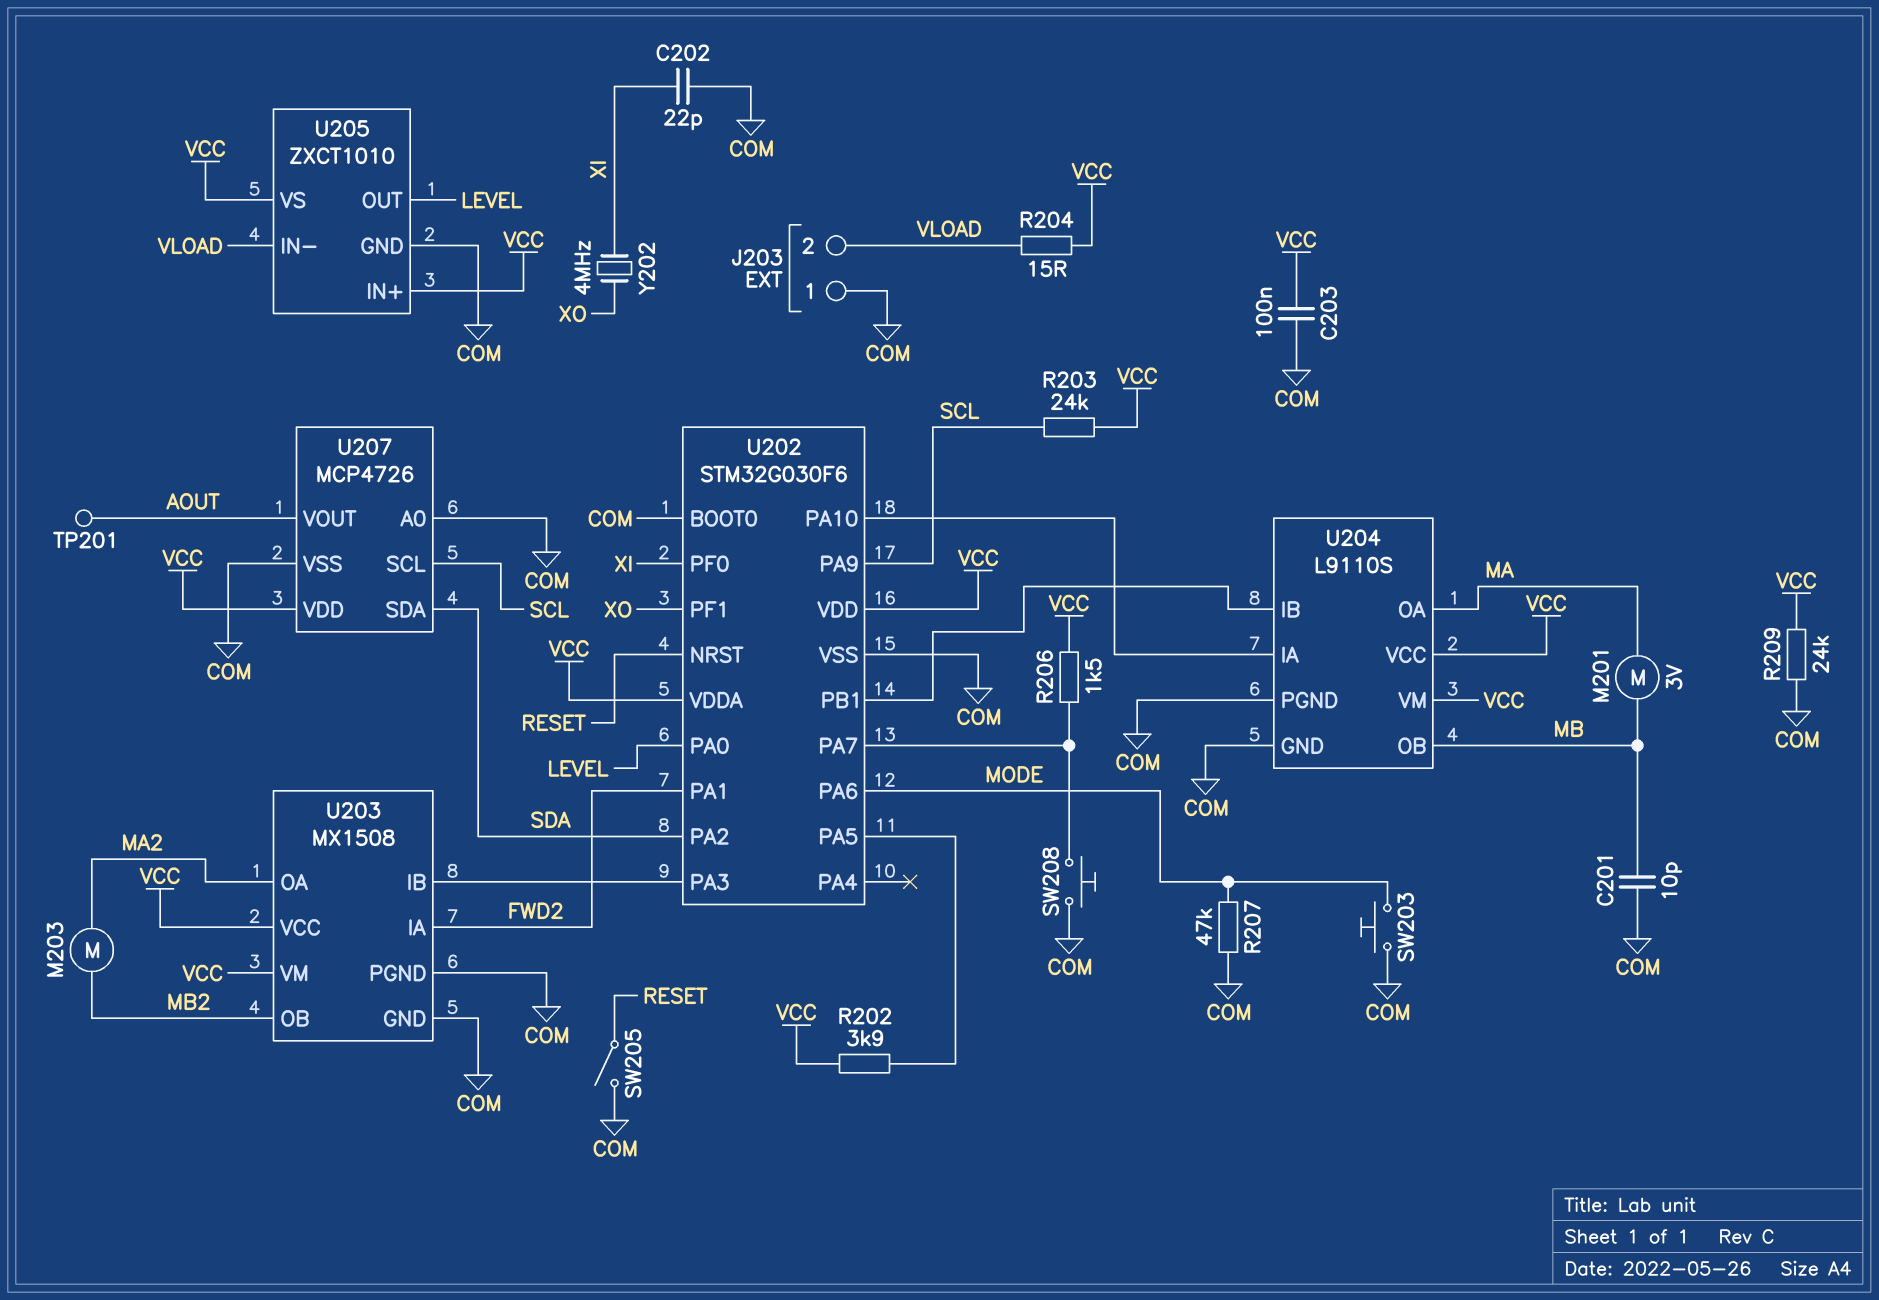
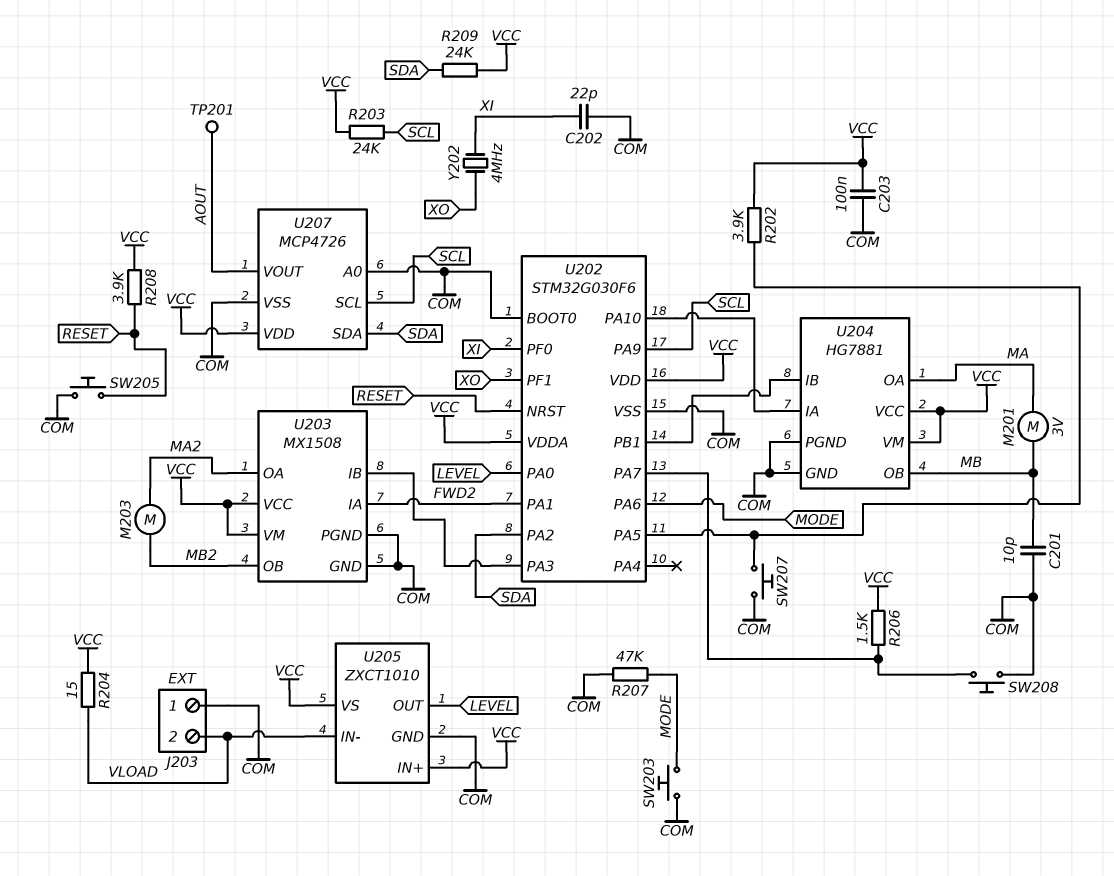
R208: none -> 3.9k (RESET, VCC)
R209: 24k (COM, VCC) -> 24k (SDA, VCC)
SW205: switch (COM, RESET) -> button (COM, RESET)
SW207: none -> button (COM, U202/PA5)
U204: L9110S -> HG7881

